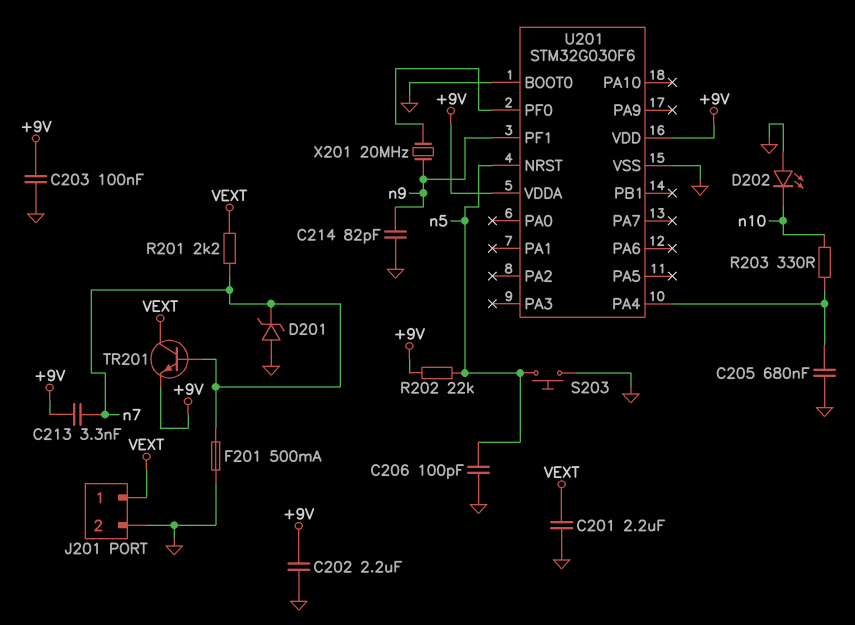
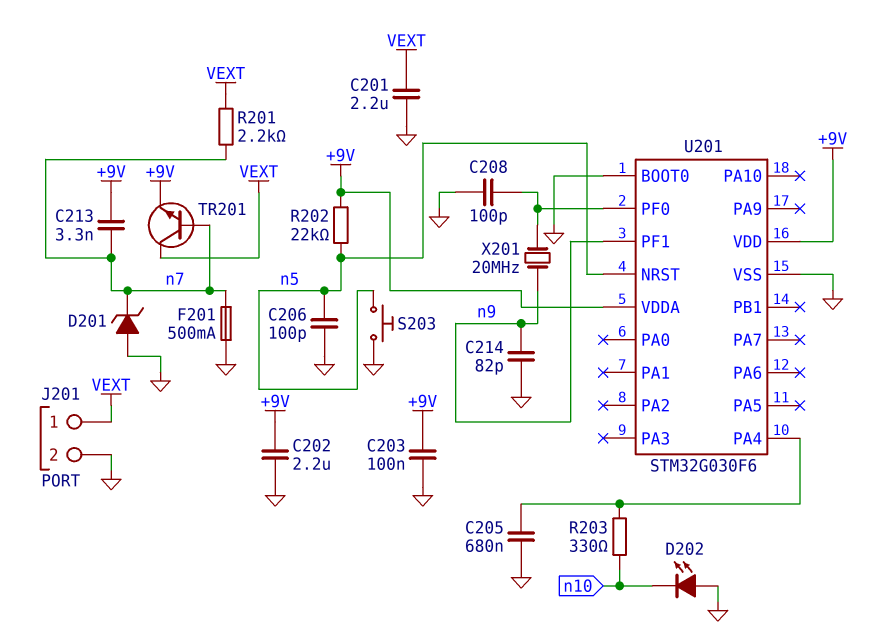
C208: none -> 100pF (GND, U201/PF0)

